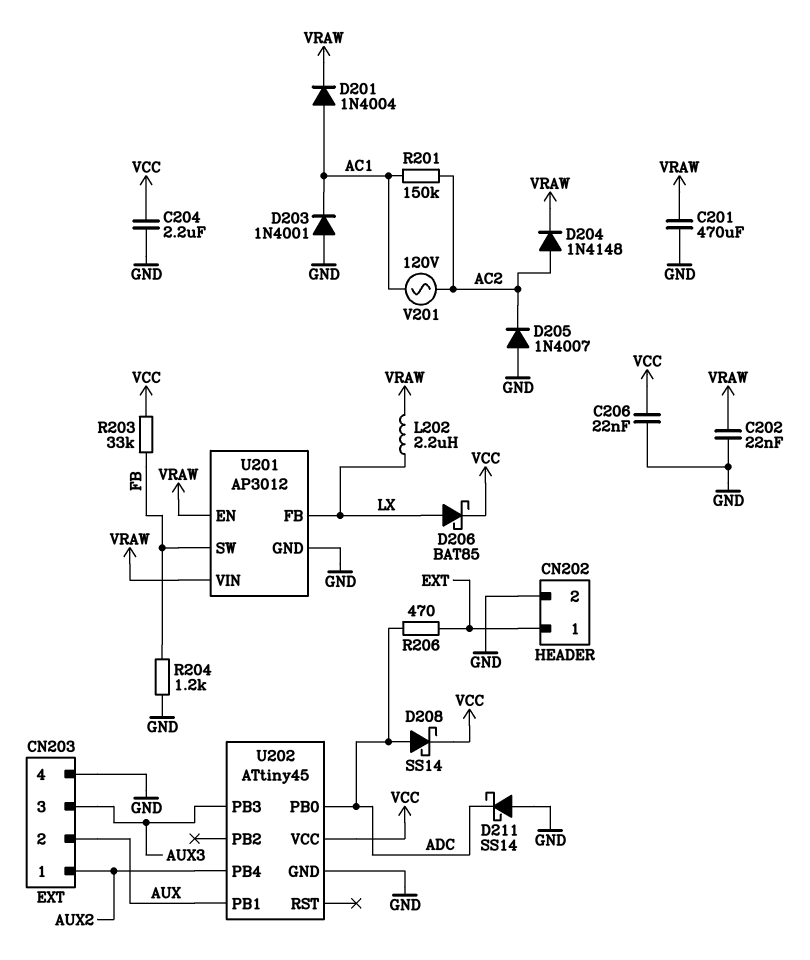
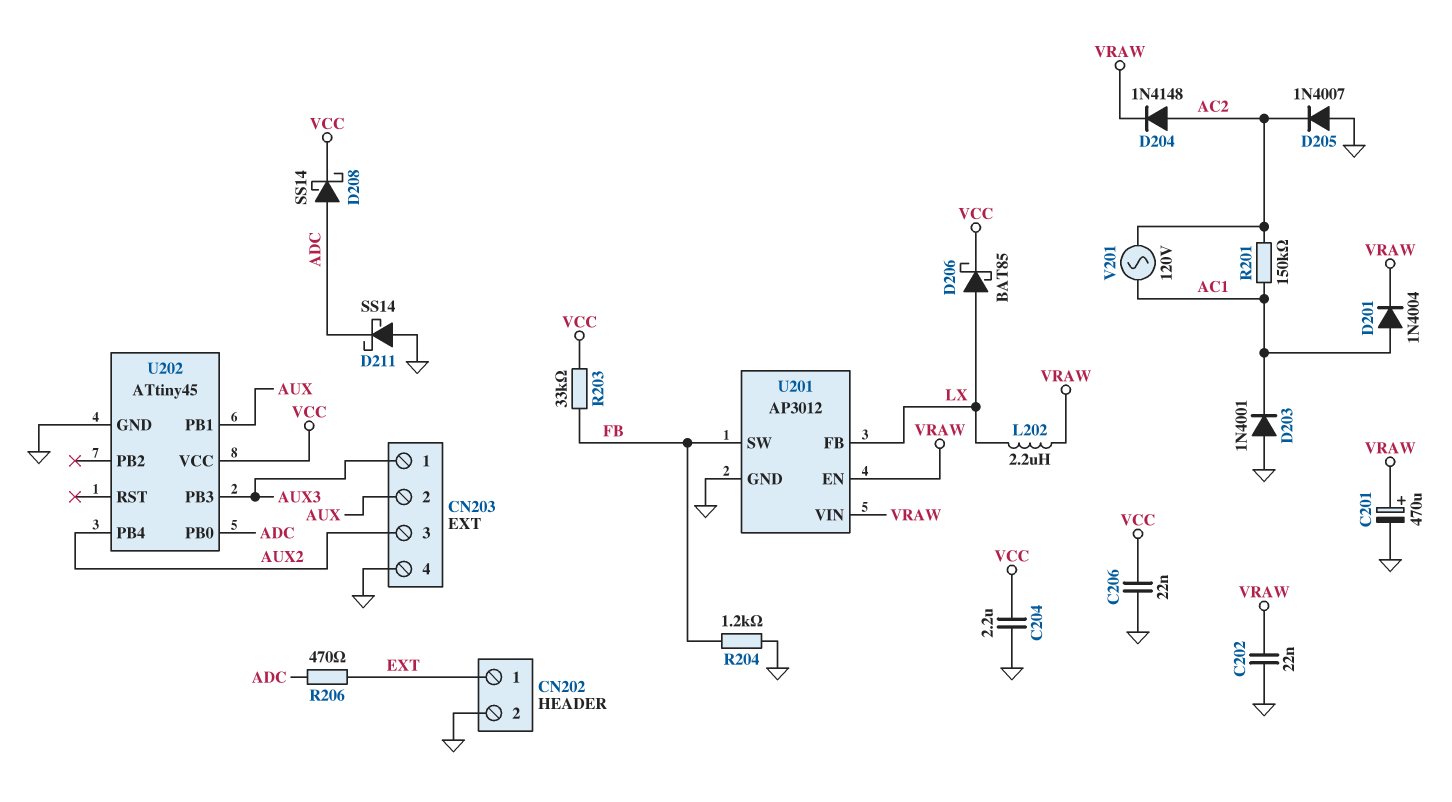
C201: 470uF (GND, VRAW) -> 470uF (plus VRAW, minus GND)
CN203 pin 1: AUX2 -> AUX3
CN203 pin 3: AUX3 -> AUX2

